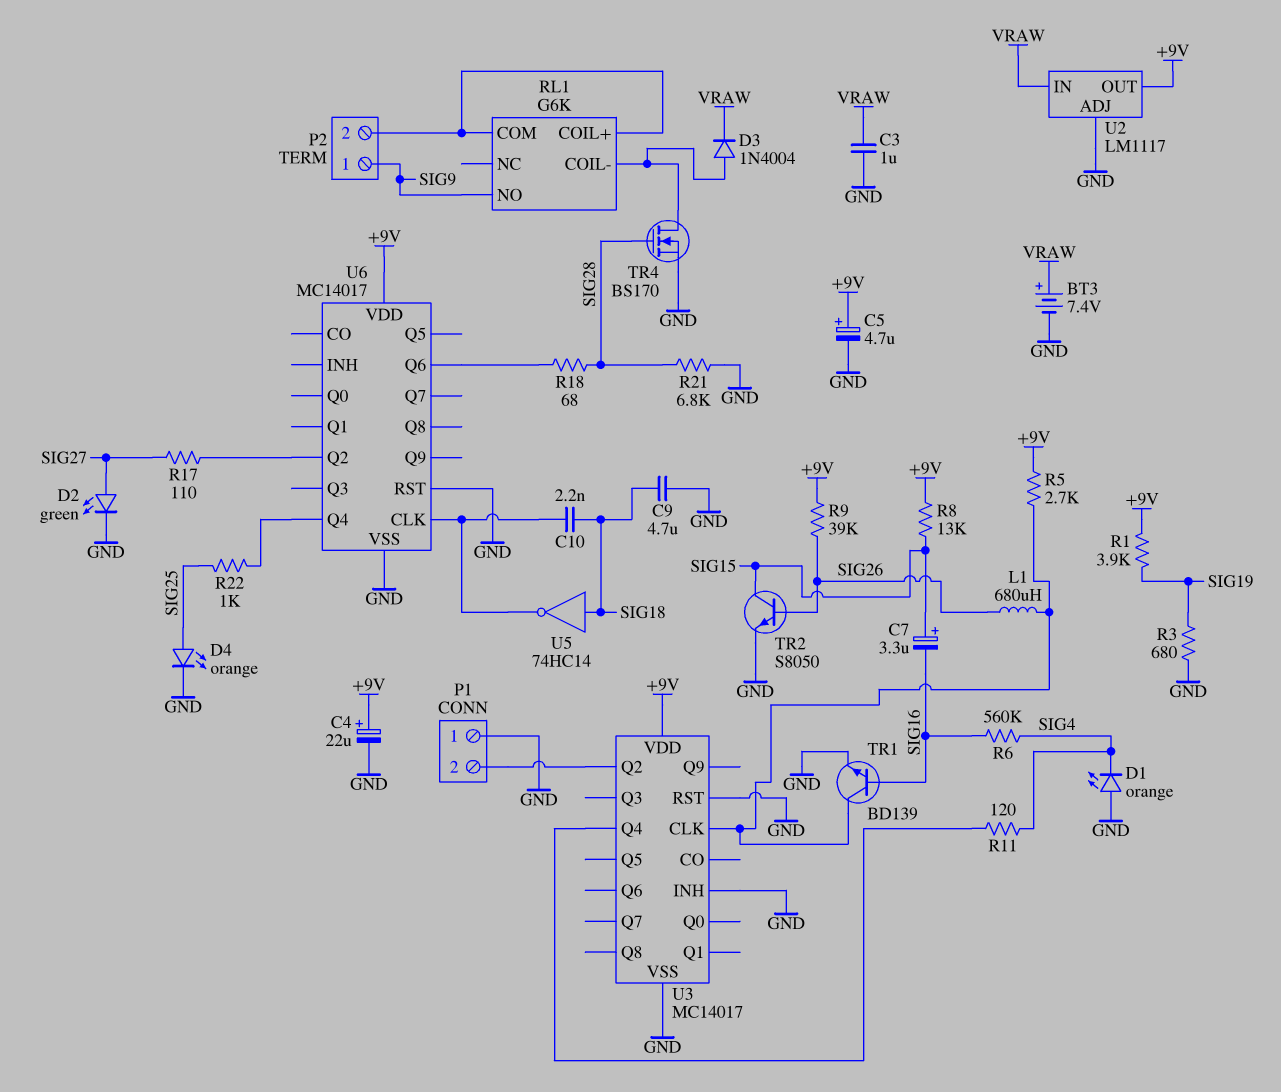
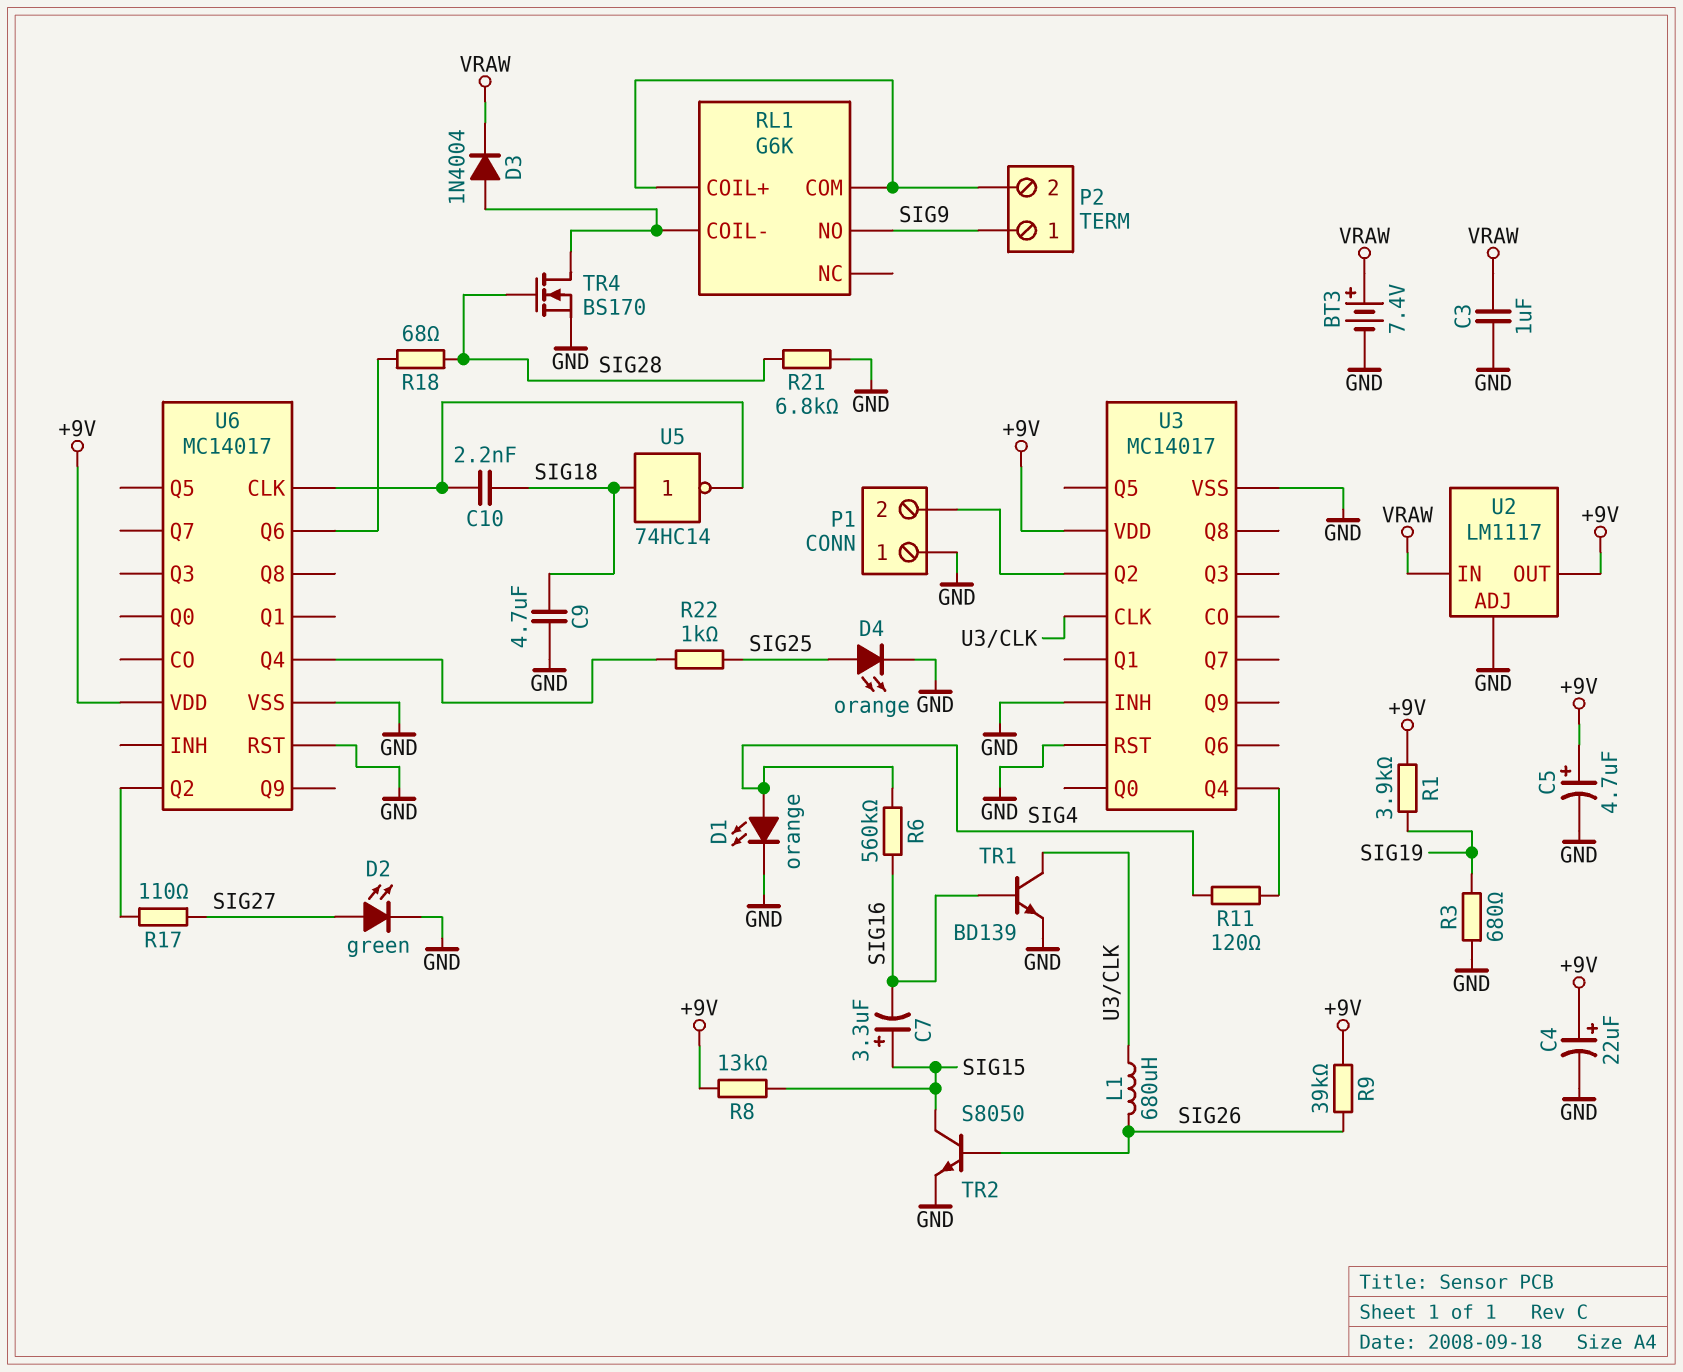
D1: LED orange (A GND, K SIG4) -> LED orange (A SIG4, K GND)
R5: 2.7k (+9V, U3/CLK) -> none

